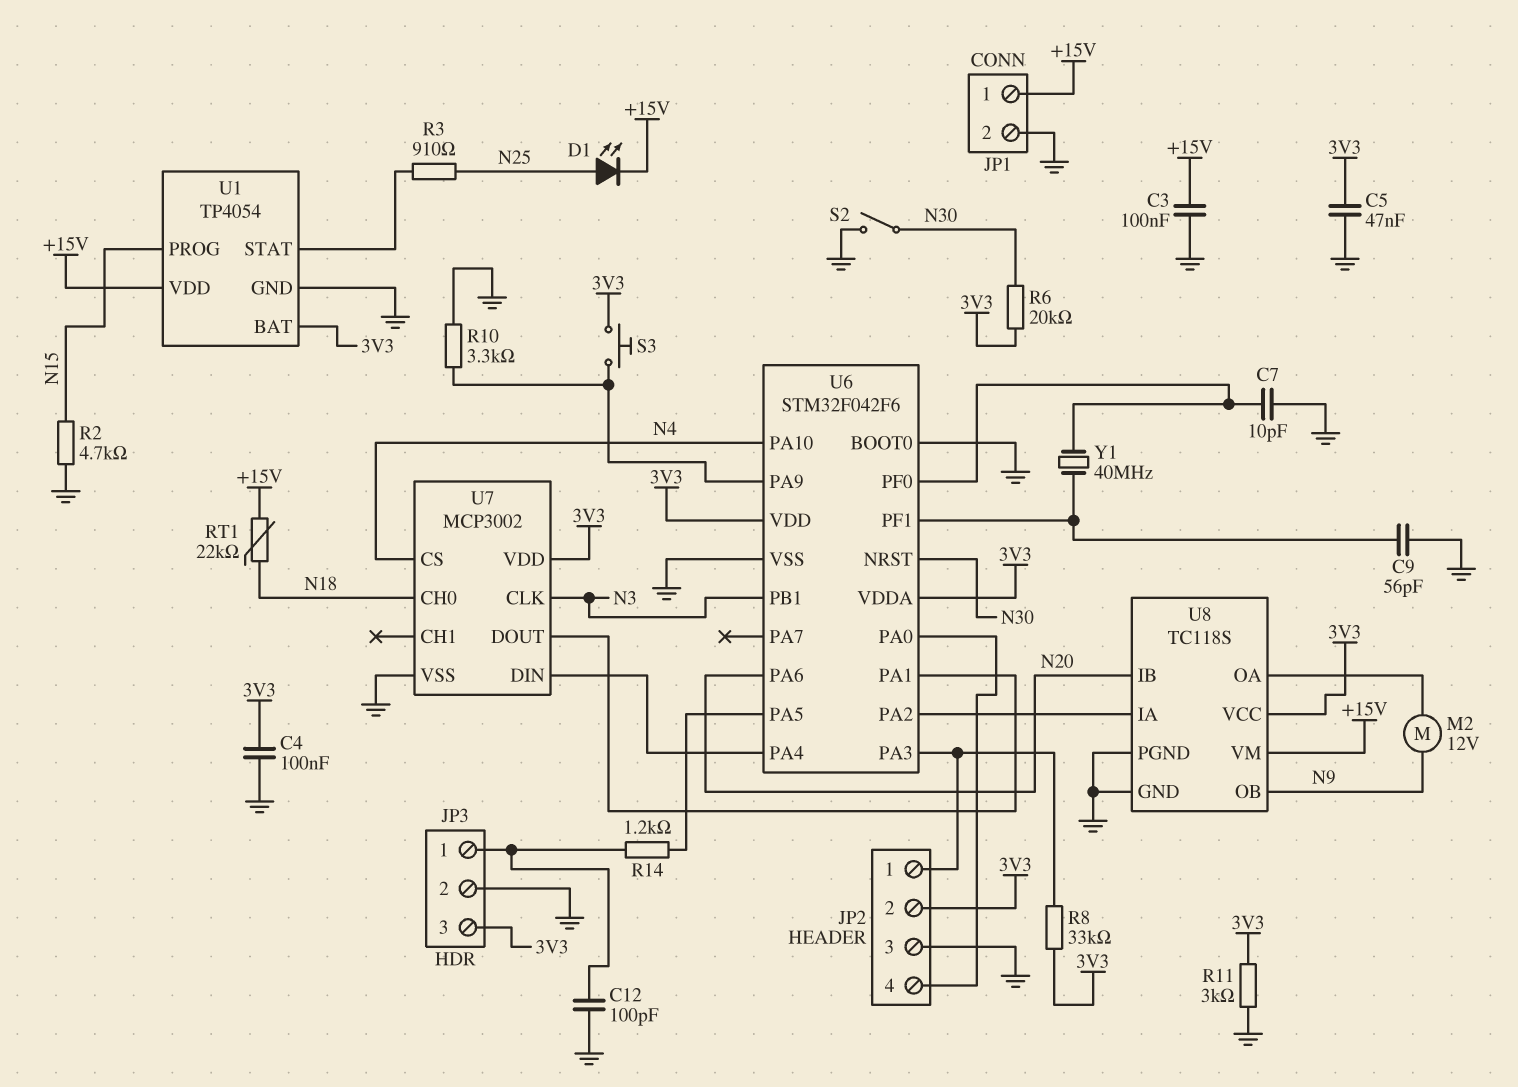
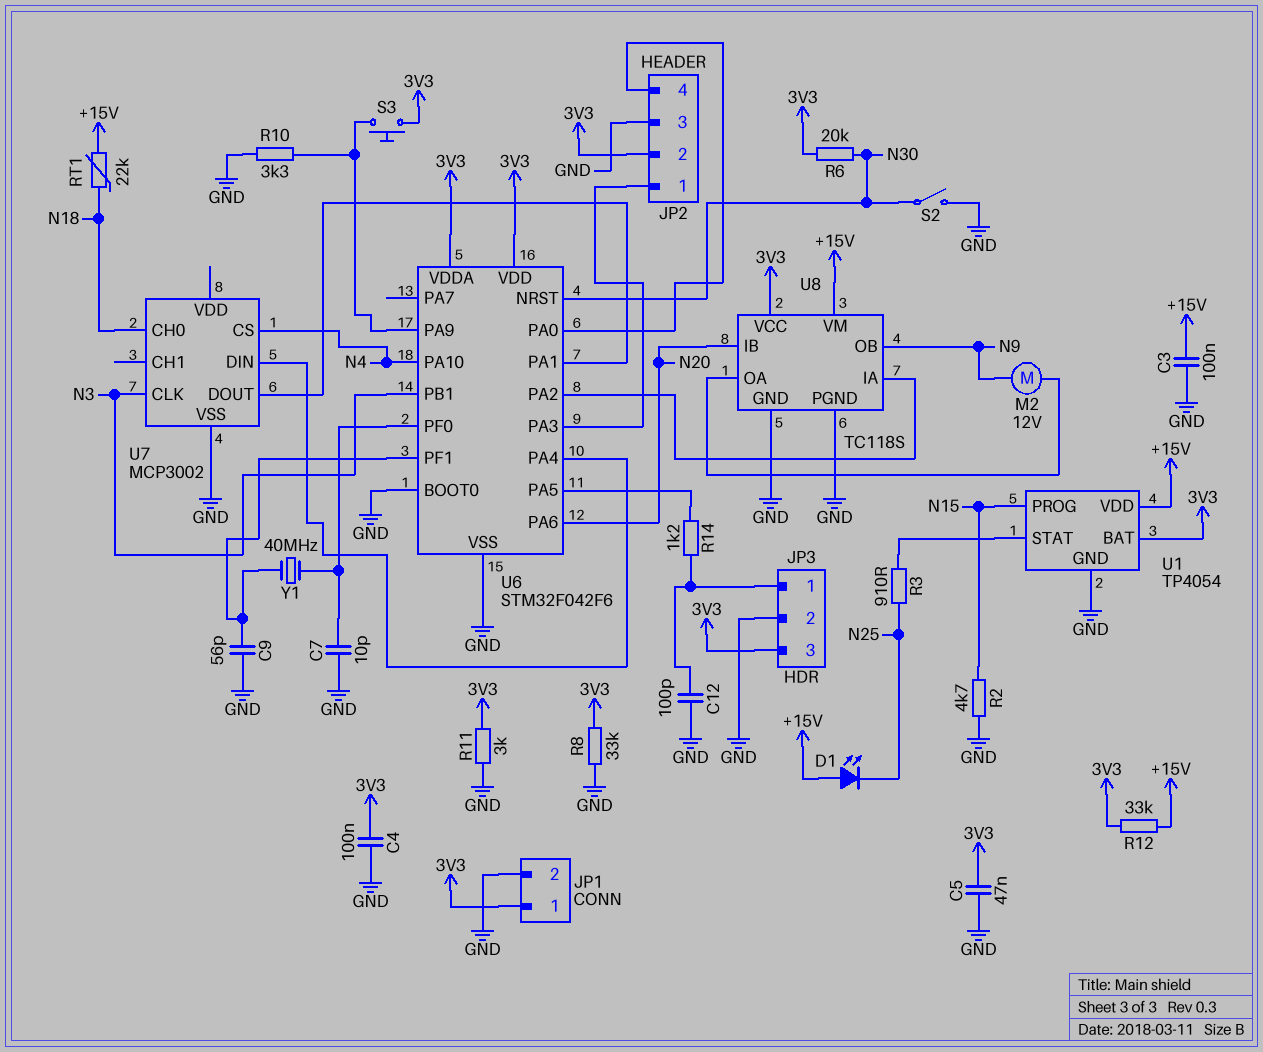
D1: LED (A N25, K +15V) -> LED (A +15V, K N25)
JP1 pin 1: +15V -> 3V3
R8: 33k (3V3, JP2/1) -> 33k (3V3, GND)
R12: none -> 33k (+15V, 3V3)
U7 pin VDD: 3V3 -> none

